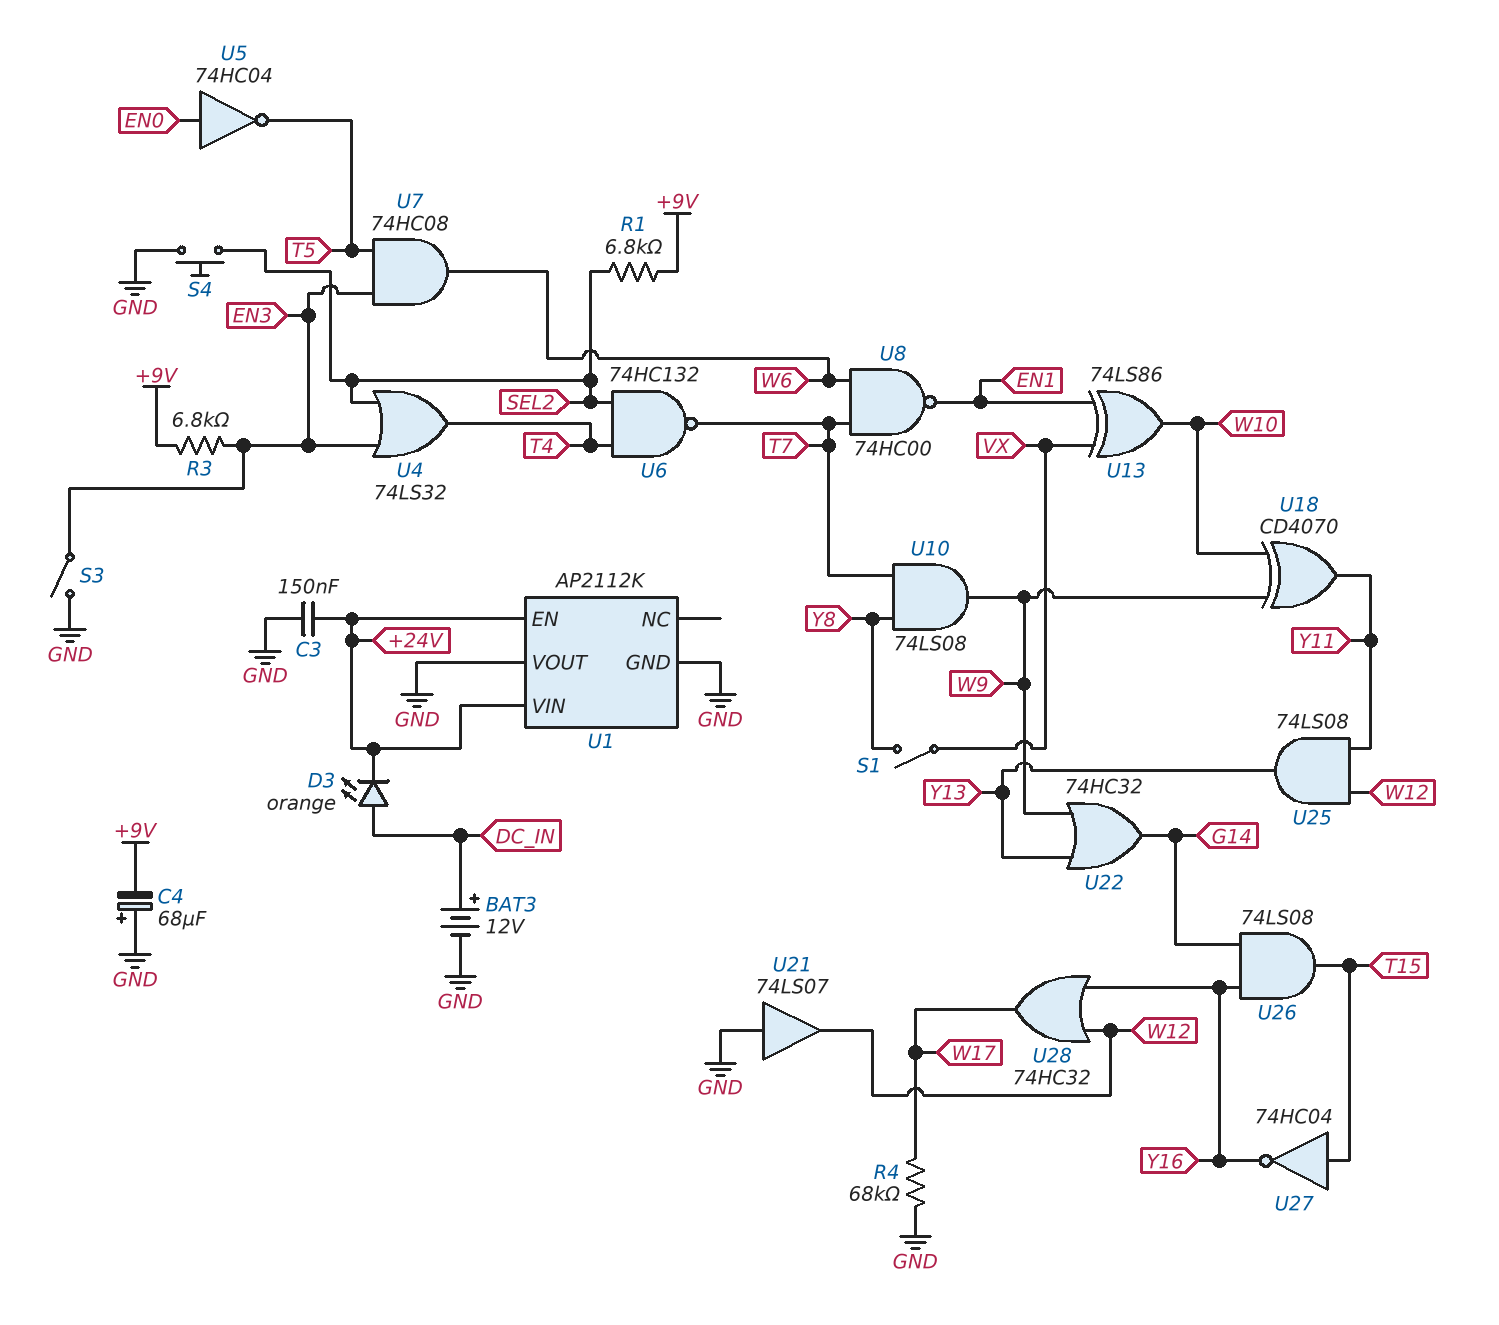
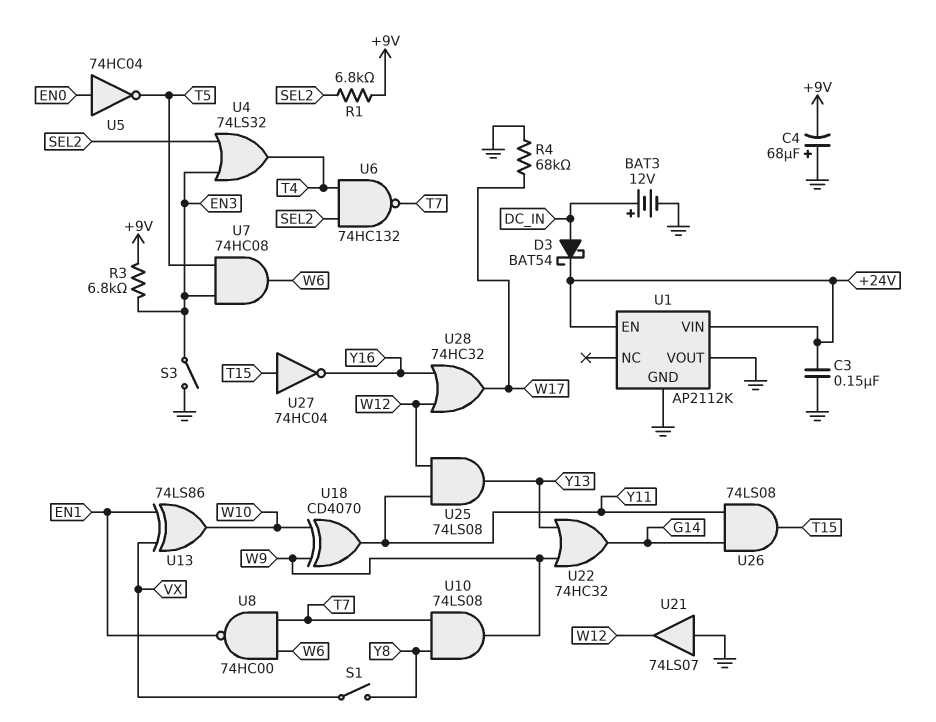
D3: LED orange (A DC_IN, K +24V) -> schottky BAT54 (A DC_IN, K +24V)
S4: button (GND, SEL2) -> none
U26: AND 74LS08 (in G14, in Y16, out T15) -> AND 74LS08 (in G14, in Y11, out T15)

